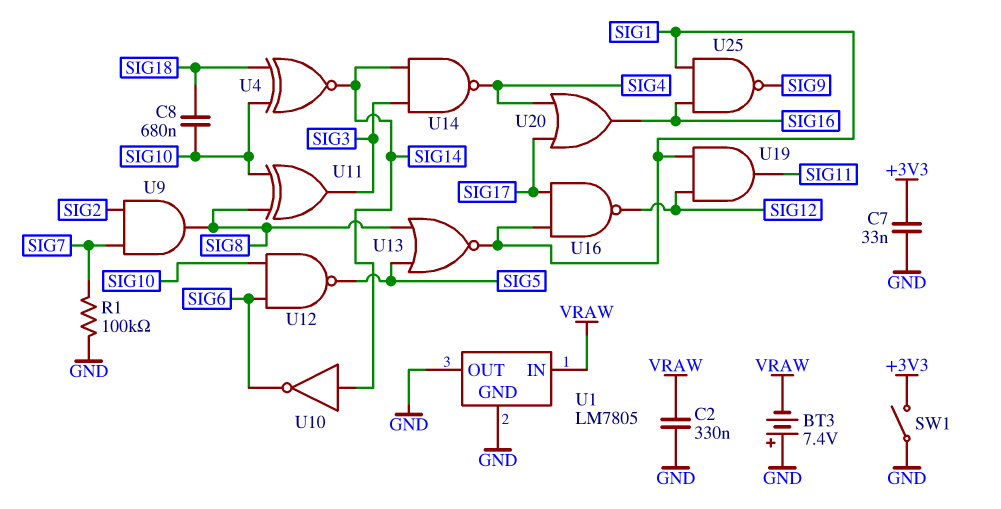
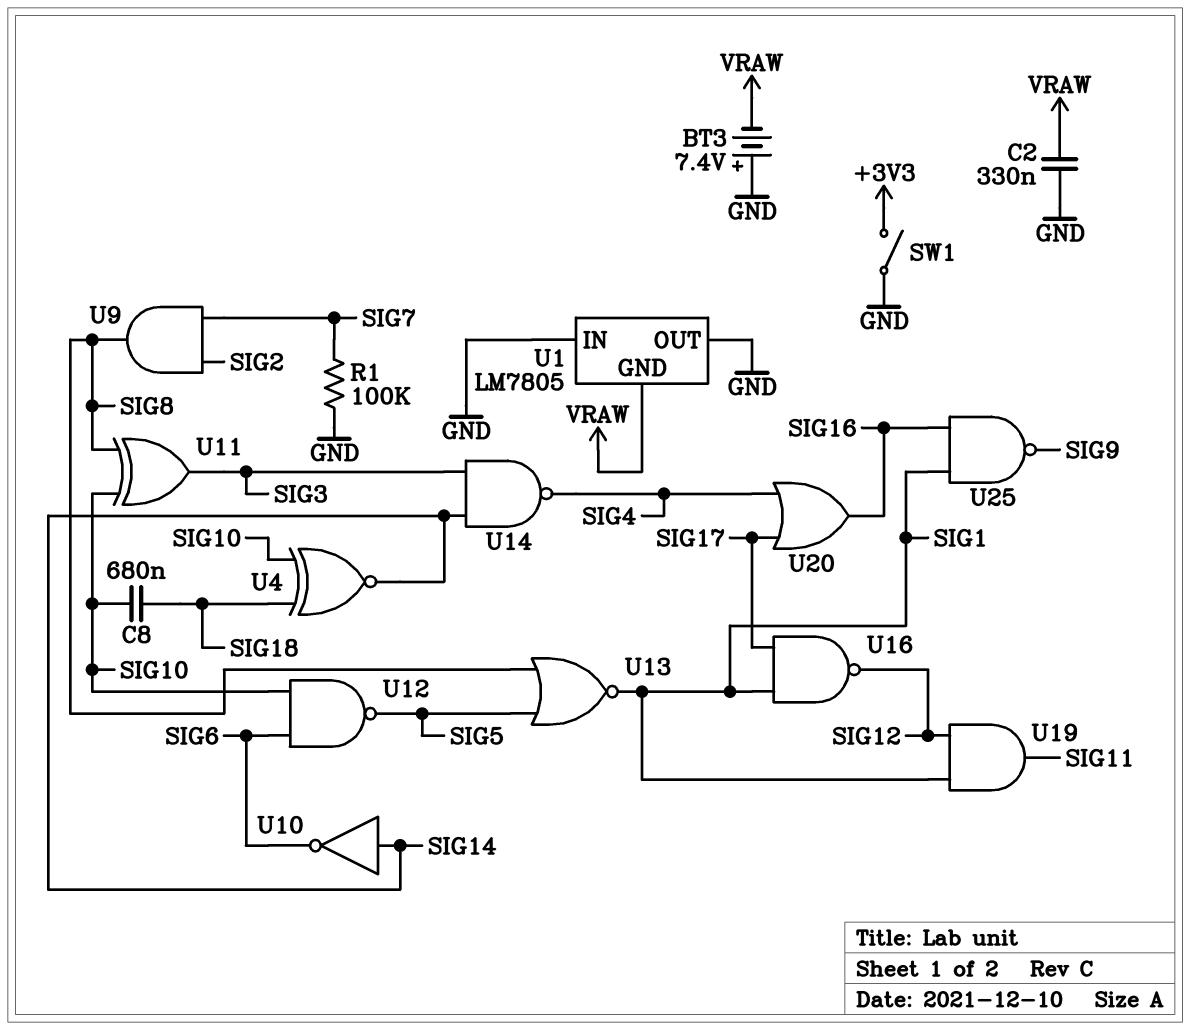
C7: 33nF (+3V3, GND) -> none
U1 pin GND: GND -> VRAW
U1 pin IN: VRAW -> GND

